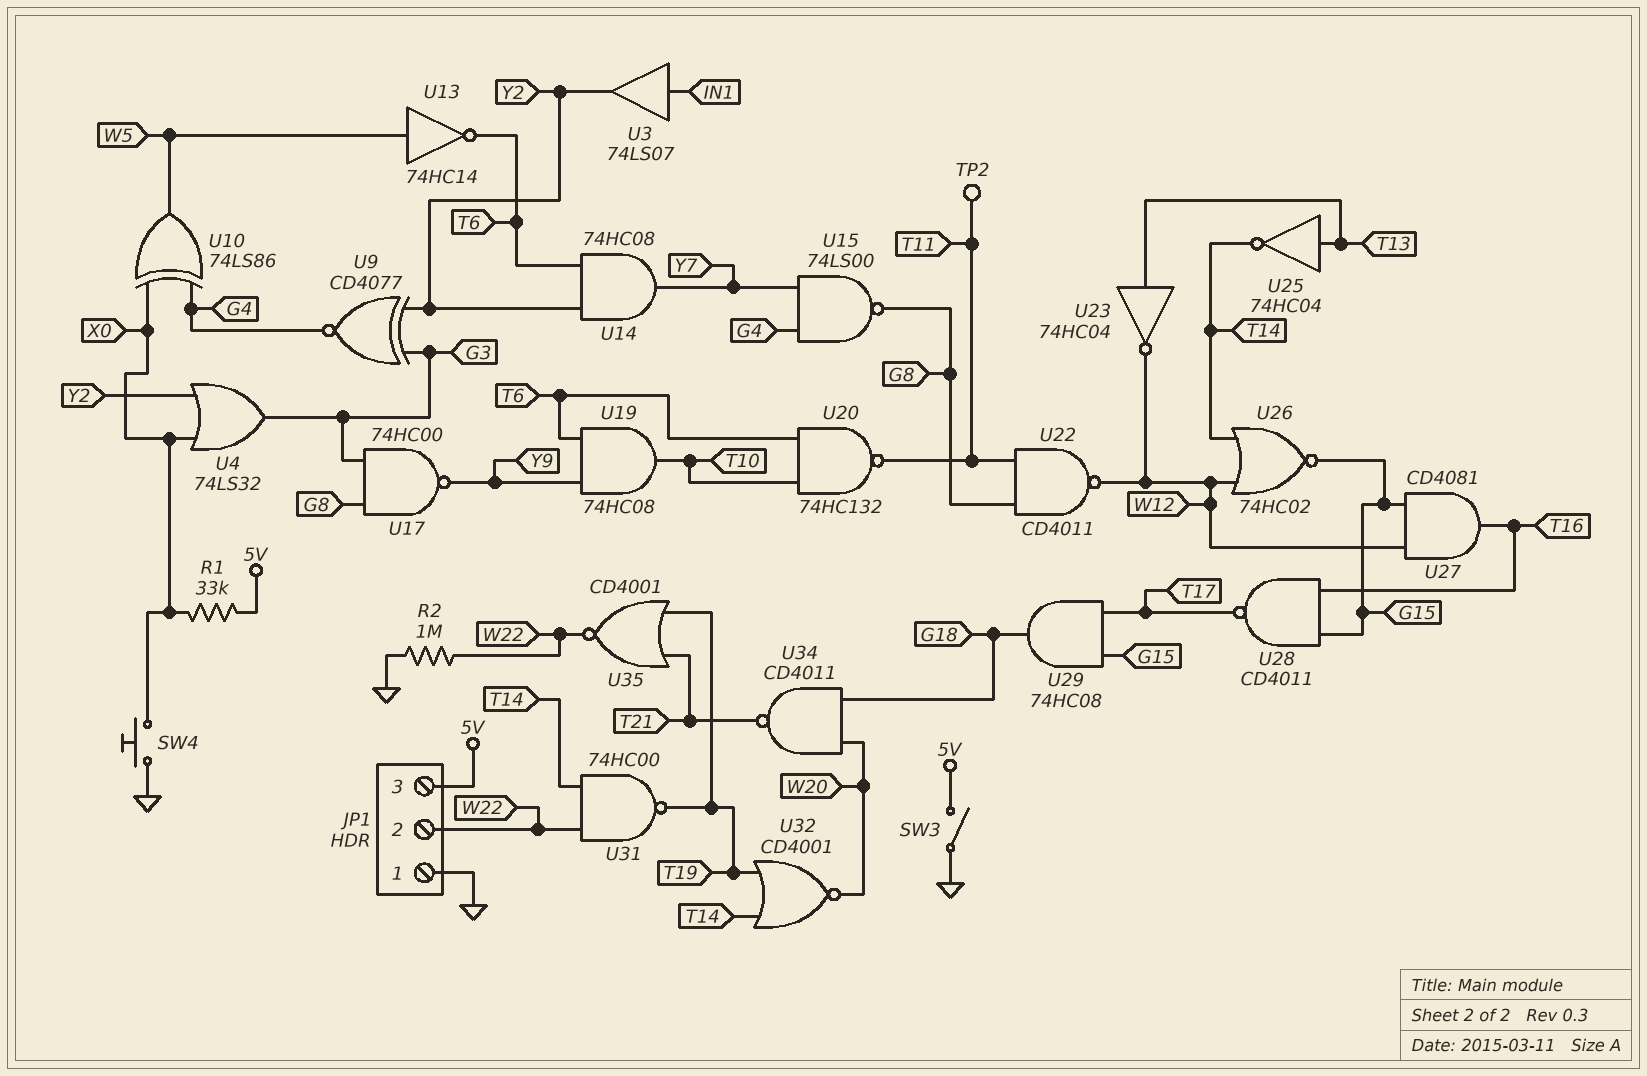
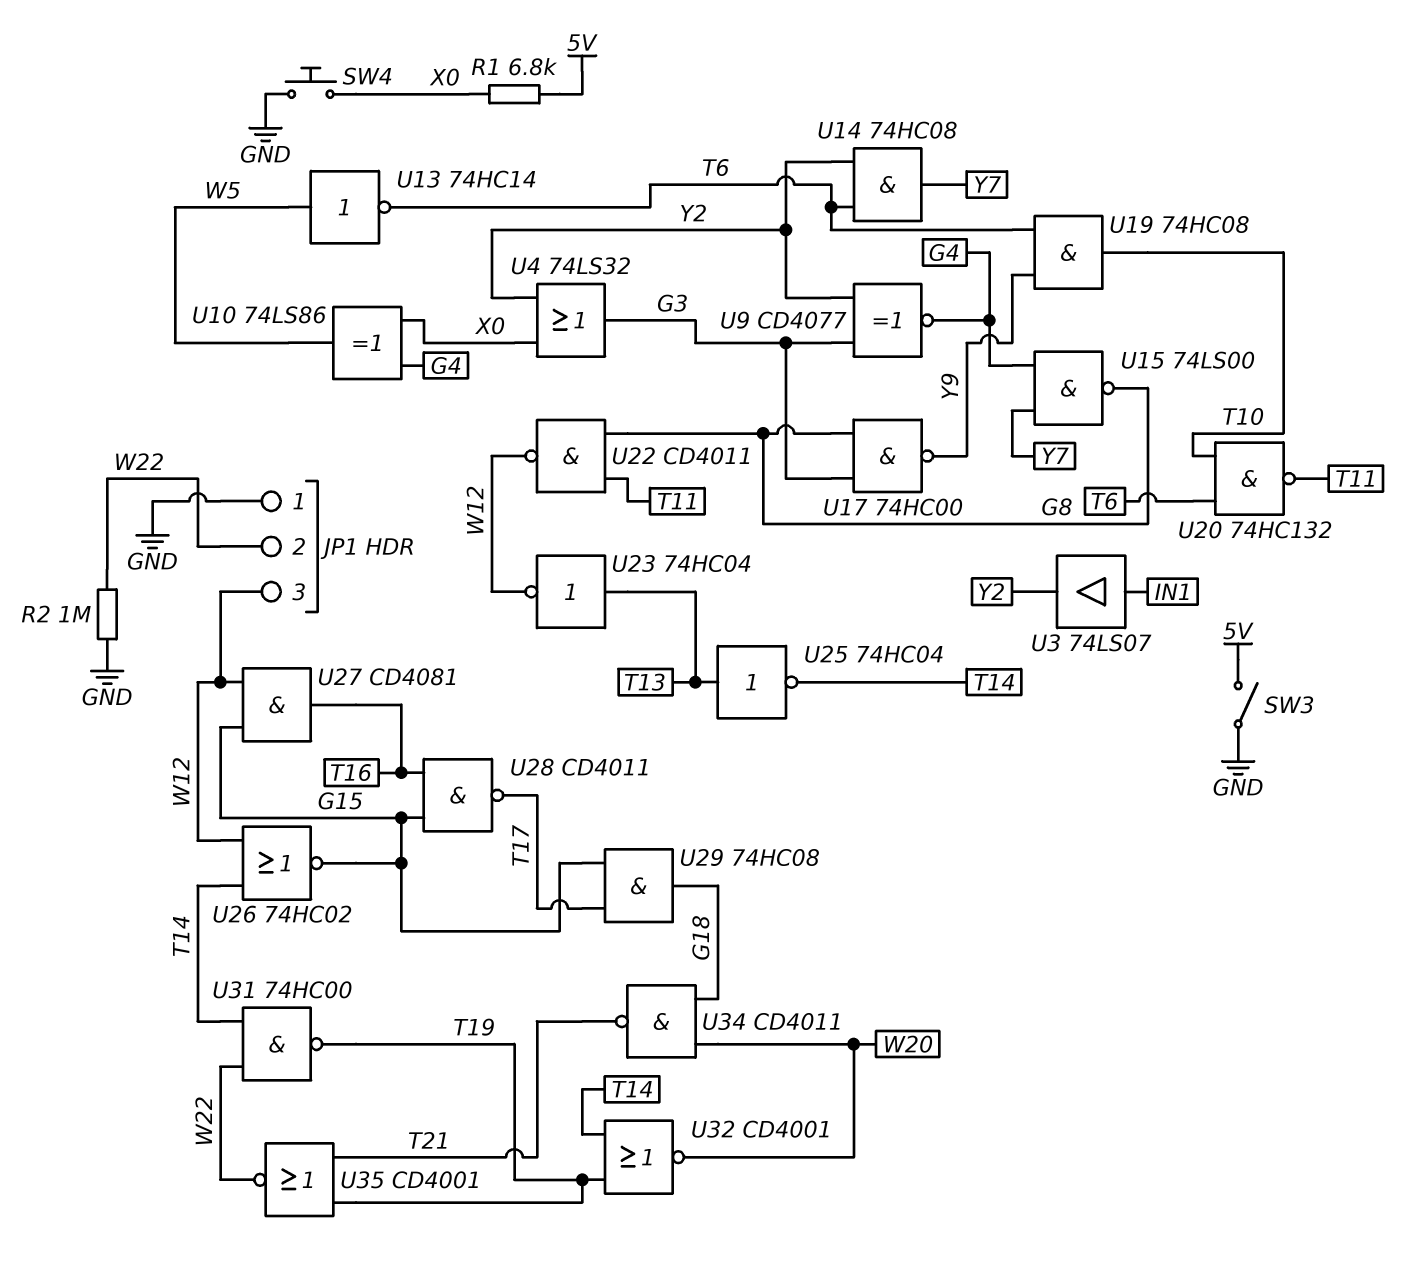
JP1 pin 3: 5V -> W12
R1: 33k (5V, X0) -> 6.8k (5V, X0)
TP2: test point (T11) -> none

